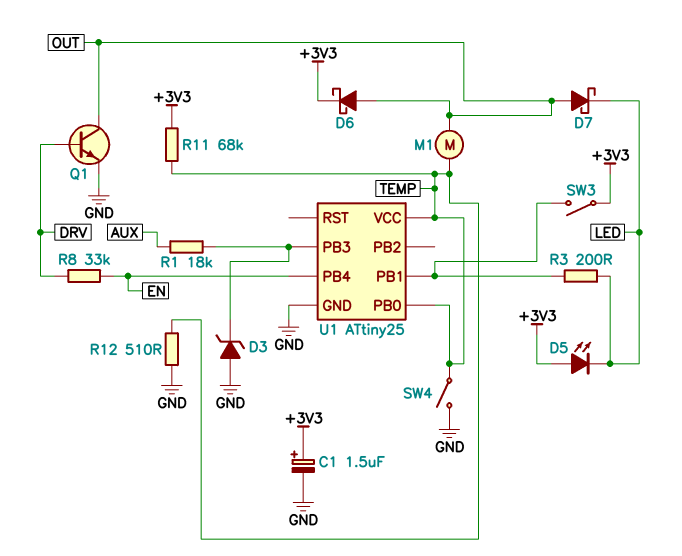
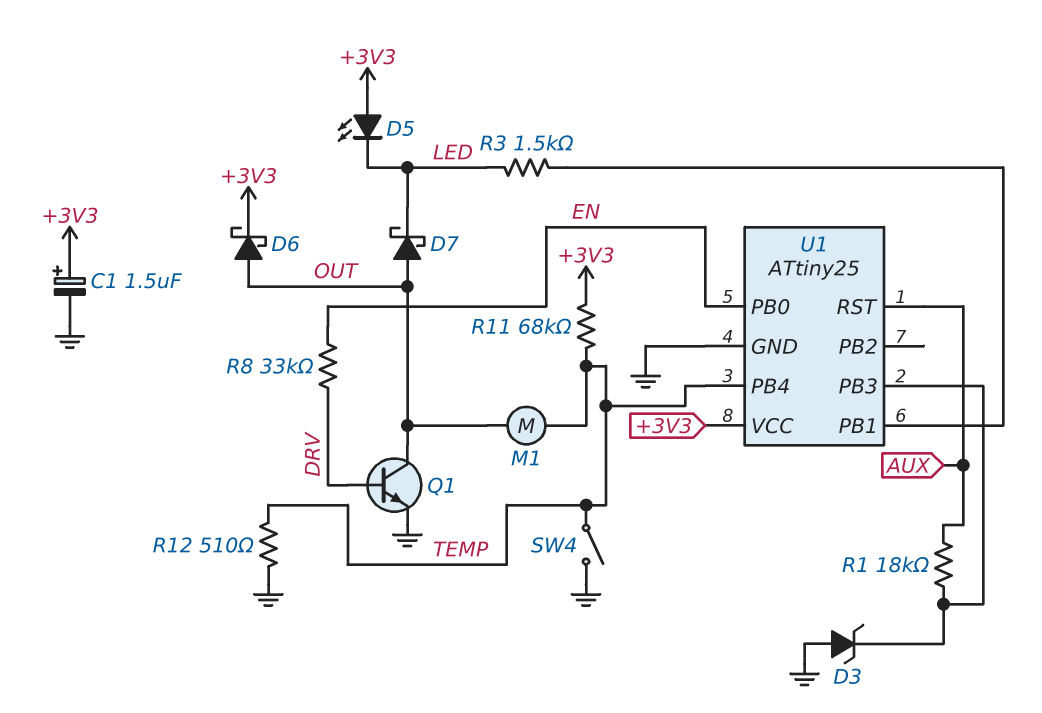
R3: 200 (LED, U1/PB1) -> 1.5k (LED, U1/PB1)
SW3: switch (+3V3, U1/PB1) -> none
U1 pin PB0: TEMP -> EN
U1 pin PB4: EN -> TEMP
U1 pin RST: none -> AUX
U1 pin VCC: TEMP -> +3V3

